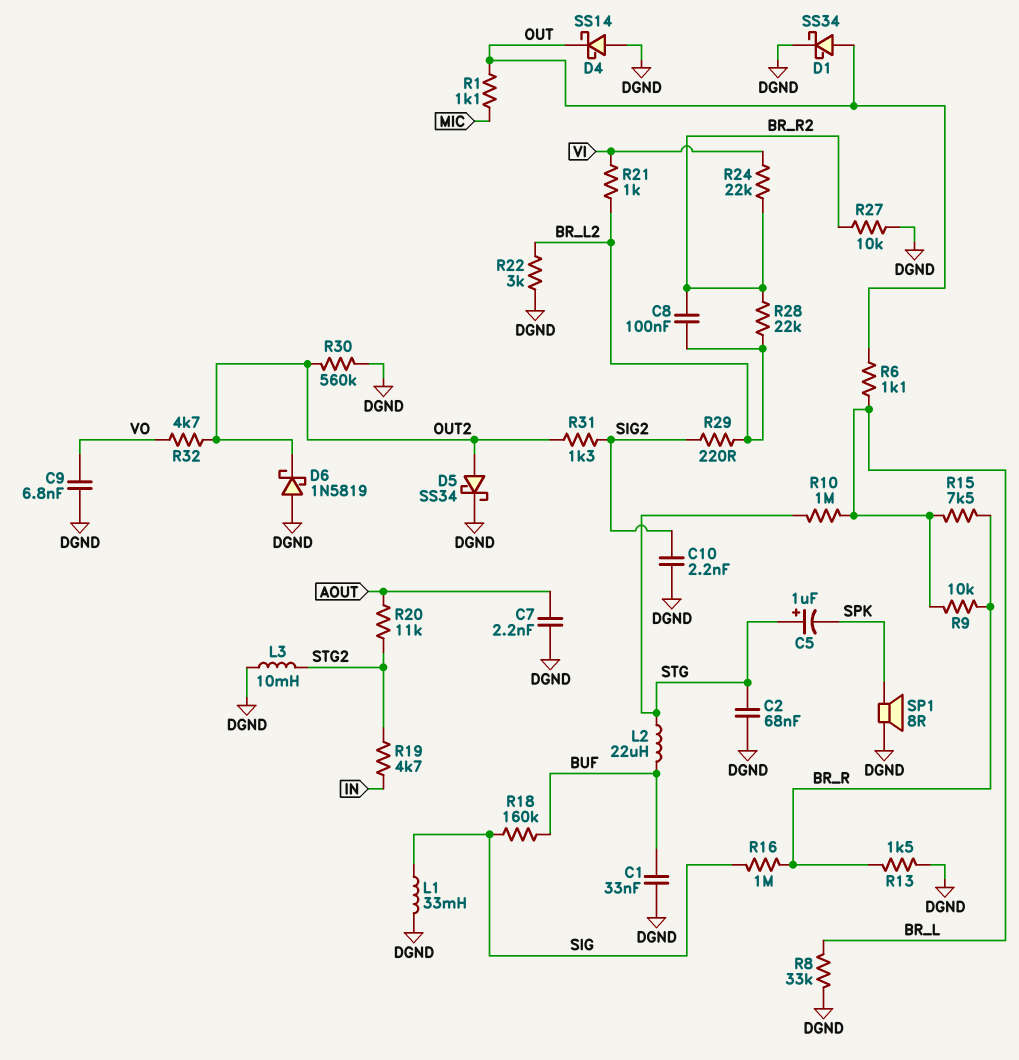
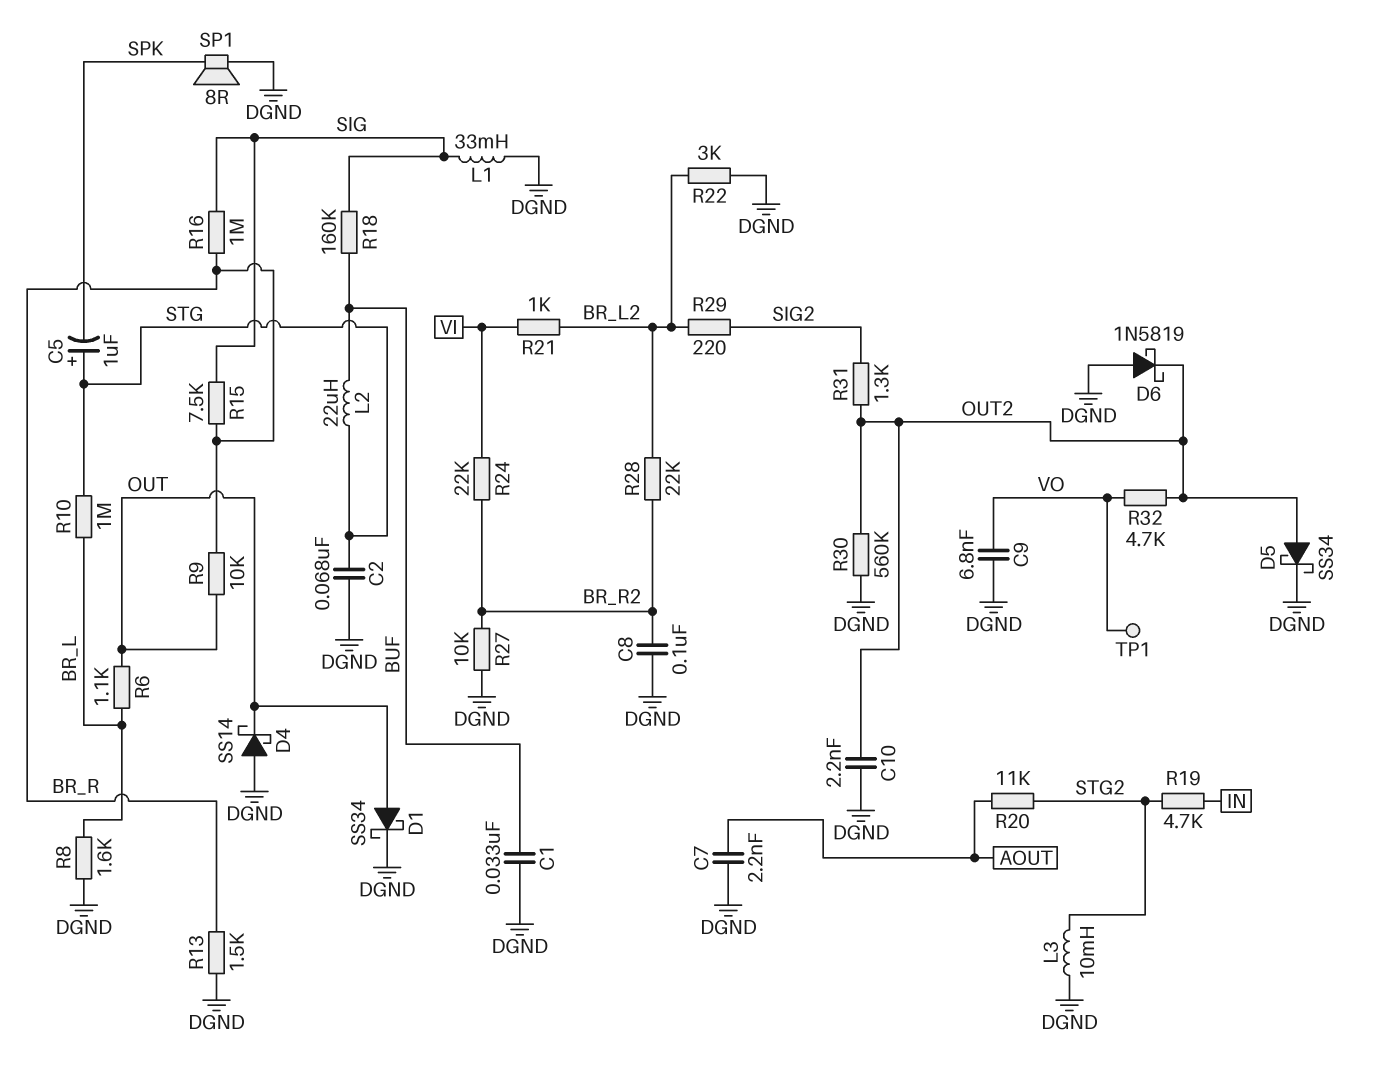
C8: 100nF (BR_L2, BR_R2) -> 100nF (BR_R2, DGND)
C10: 2.2nF (DGND, SIG2) -> 2.2nF (DGND, OUT2)
R1: 1.1k (MIC, OUT) -> none
R8: 33k (BR_L, DGND) -> 1.6k (BR_L, DGND)
R9: 10k (BR_L, BR_R) -> 10k (BR_R, OUT)
R15: 7.5k (BR_L, BR_R) -> 7.5k (BR_R, SIG)
TP1: none -> test point (VO)

